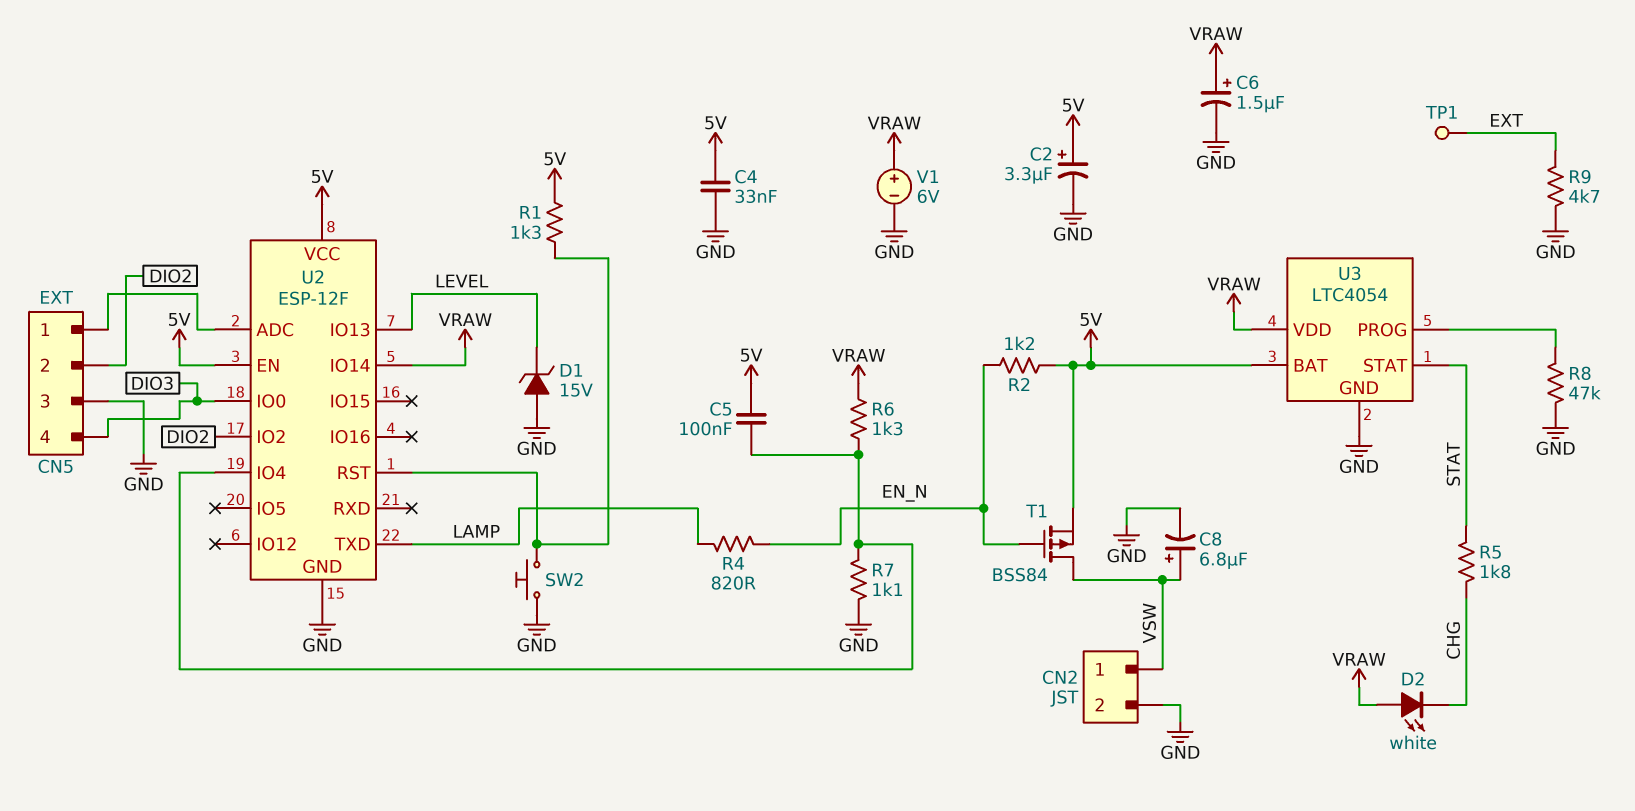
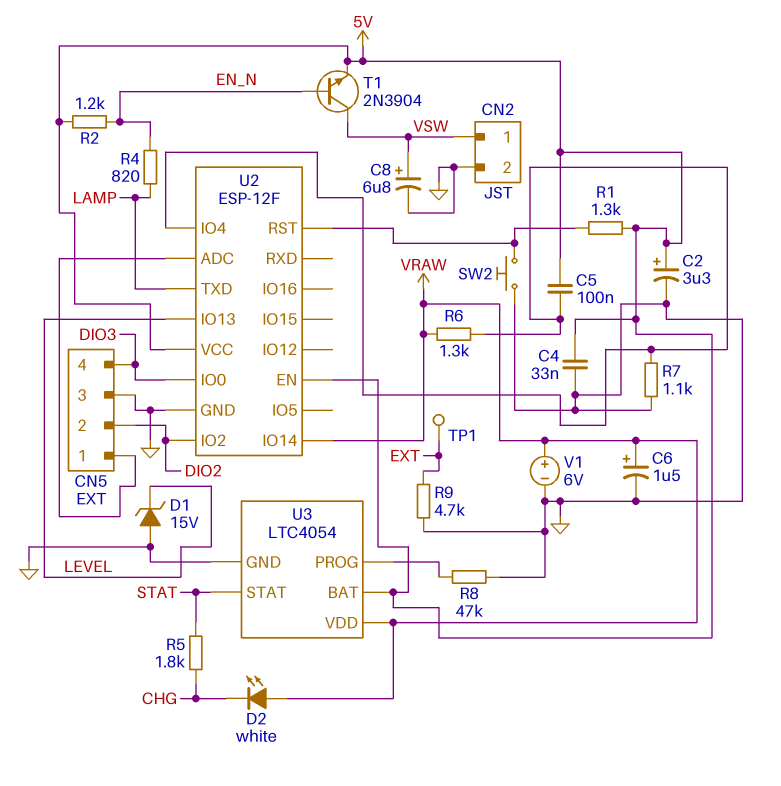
T1: PMOS BSS84 (G EN_N, D VSW, S 5V) -> NPN 2N3904 (B EN_N, C VSW, E 5V)

